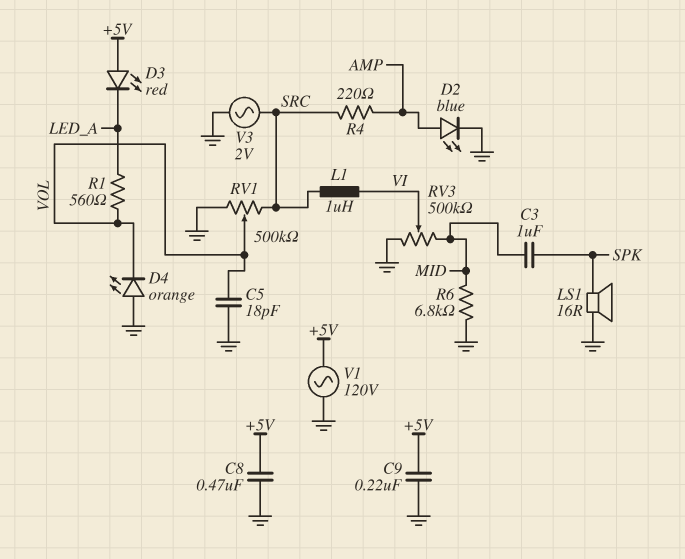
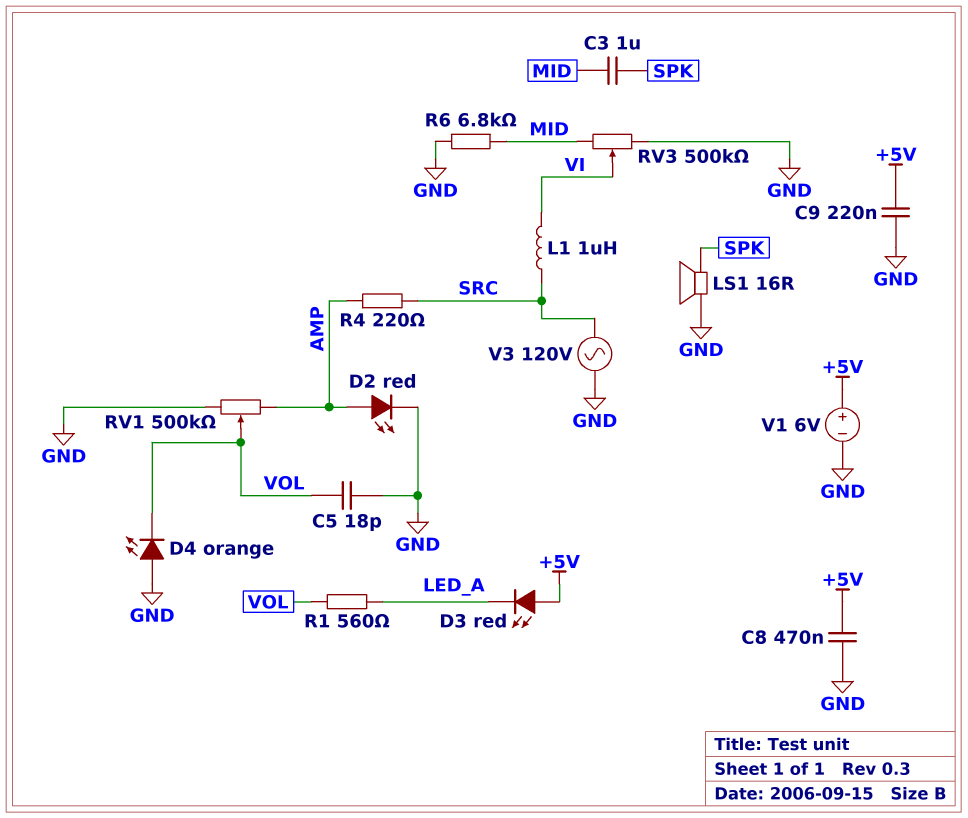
D2: LED blue (A AMP, K GND) -> LED red (A AMP, K GND)
RV1: 500k (GND, SRC, wiper VOL) -> 500k (AMP, GND, wiper VOL)
V1: AC 120V (+5V, GND) -> 6V (plus +5V, minus GND)
V3: AC 2V (GND, SRC) -> AC 120V (GND, SRC)

